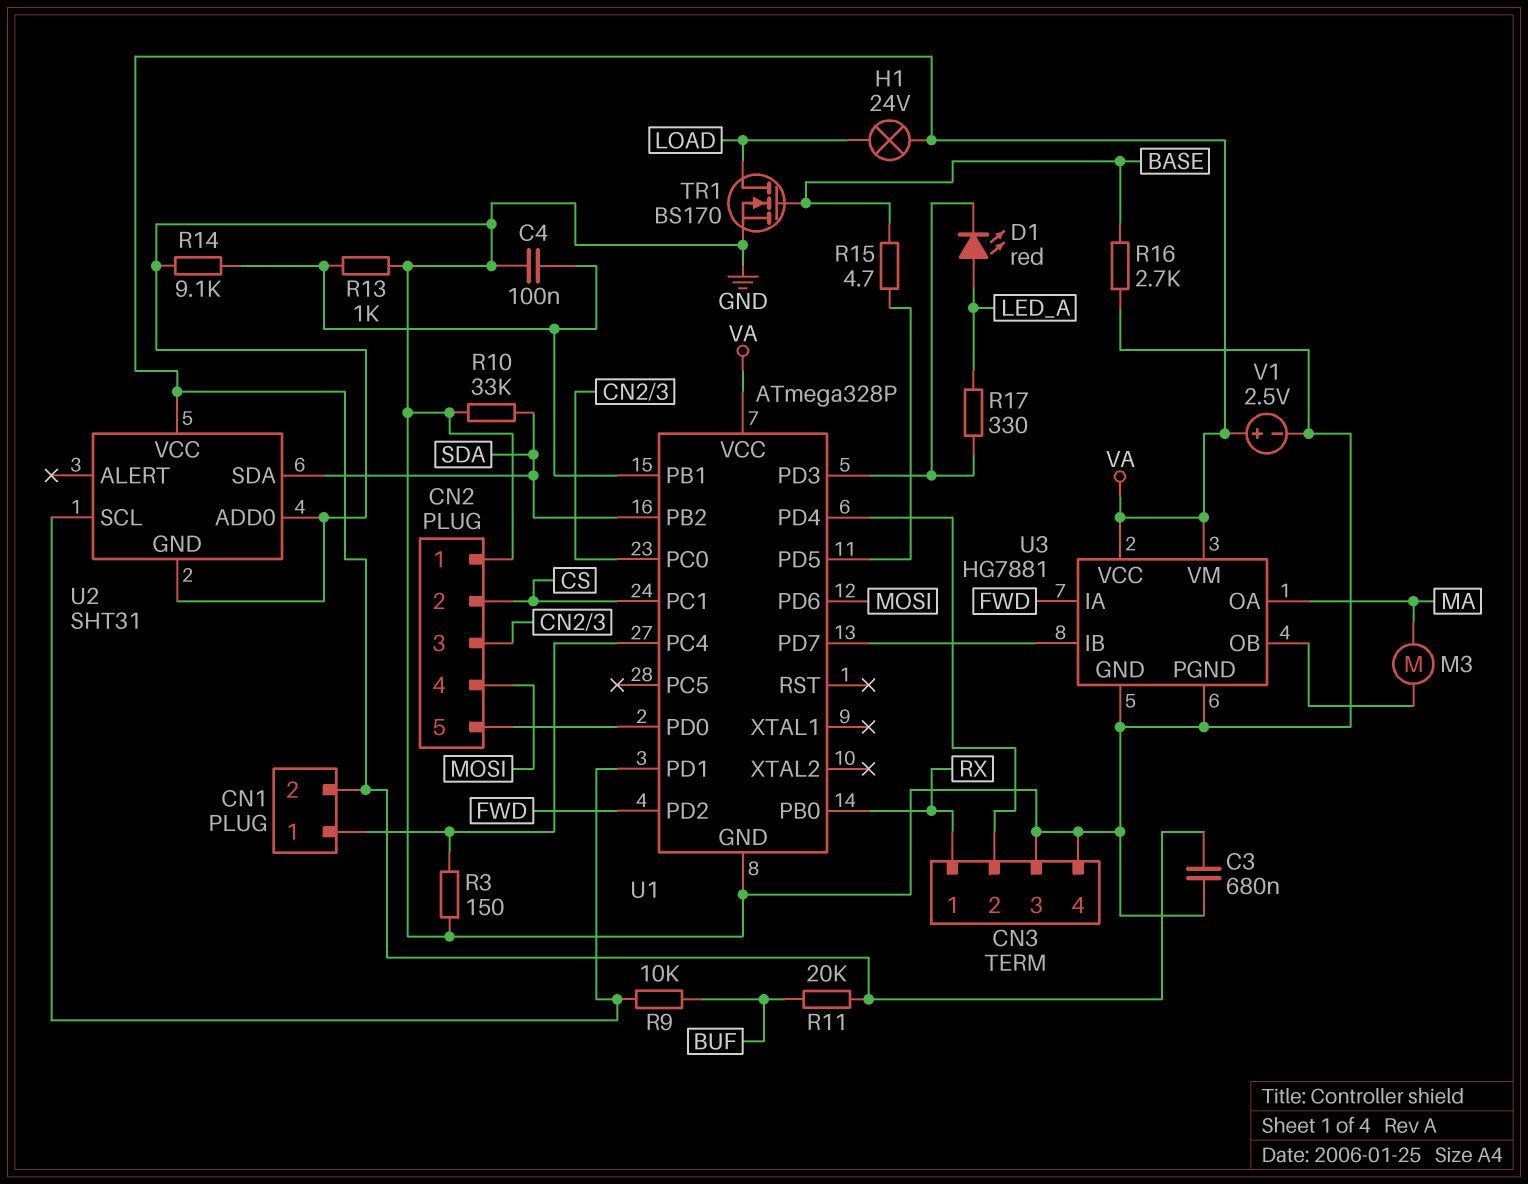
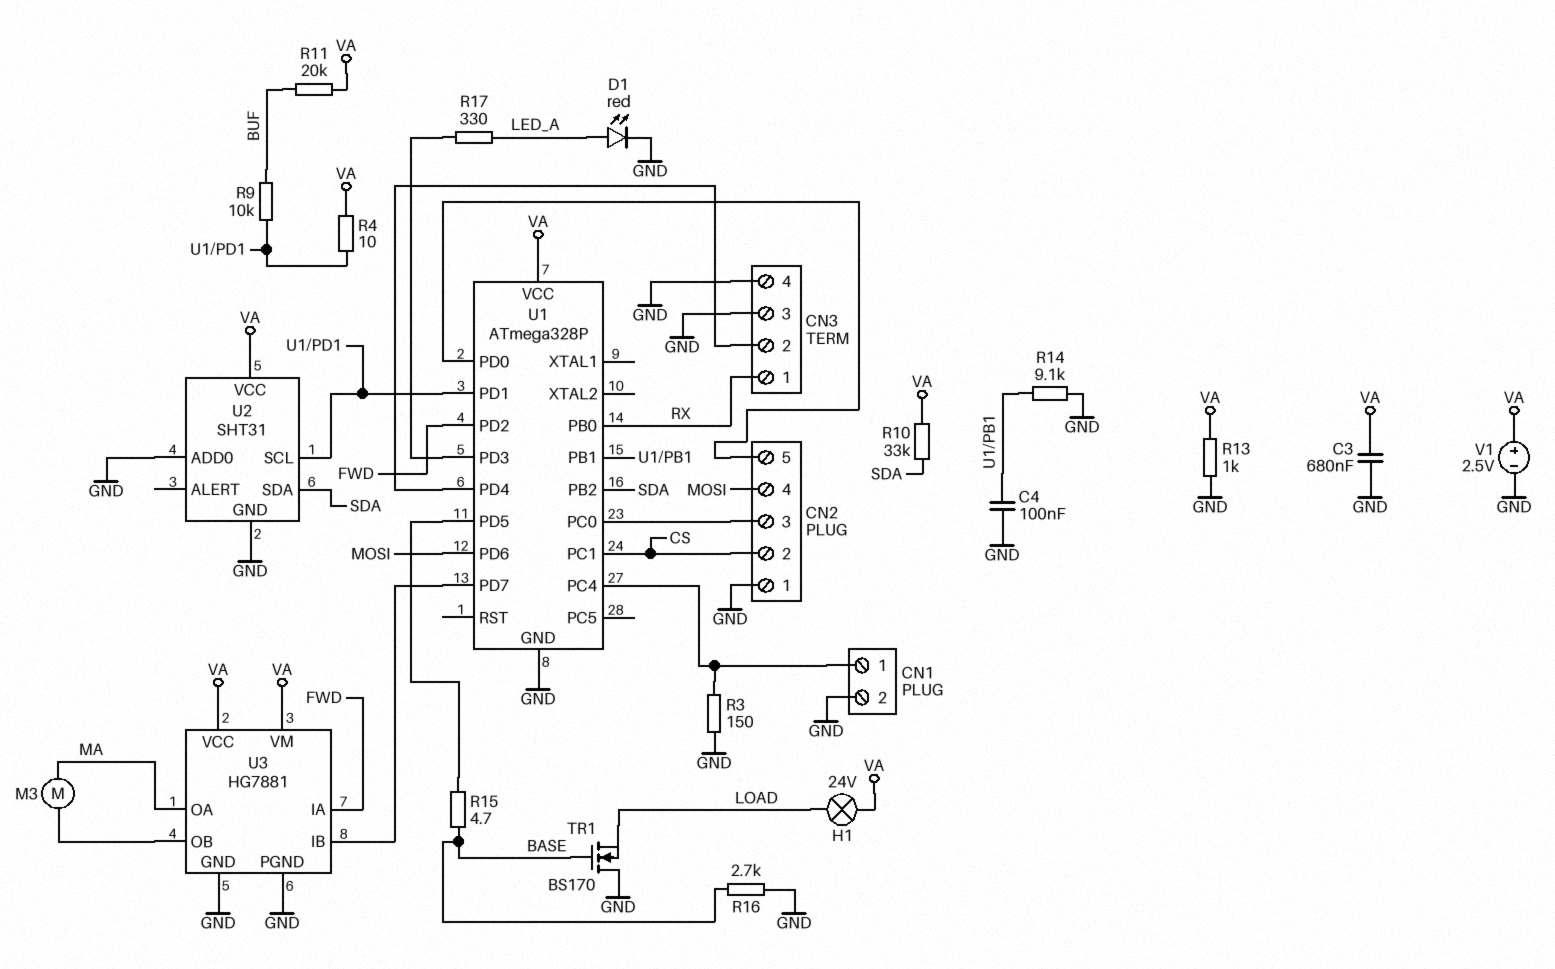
CN1 pin 2: VA -> GND
D1: LED red (A LED_A, K U1/PD3) -> LED red (A LED_A, K GND)
R4: none -> 10 (U1/PD1, VA)
R10: 33k (GND, SDA) -> 33k (SDA, VA)
R13: 1k (GND, U1/PB1) -> 1k (GND, VA)
TR1: NMOS BS170 (G BASE, D LOAD, S GND) -> NMOS BS170 (G BASE, D GND, S LOAD)

